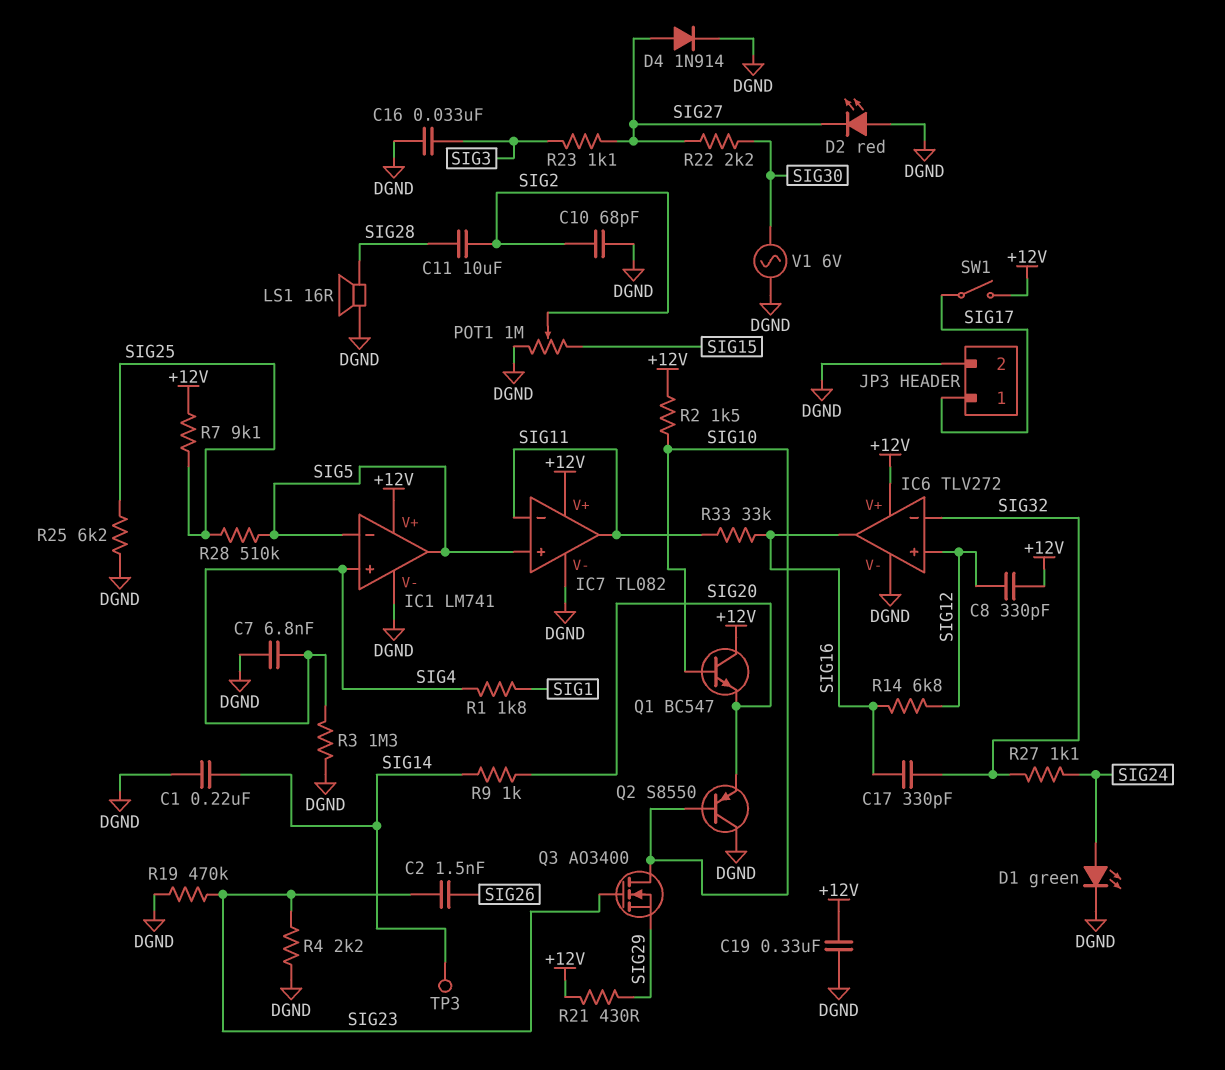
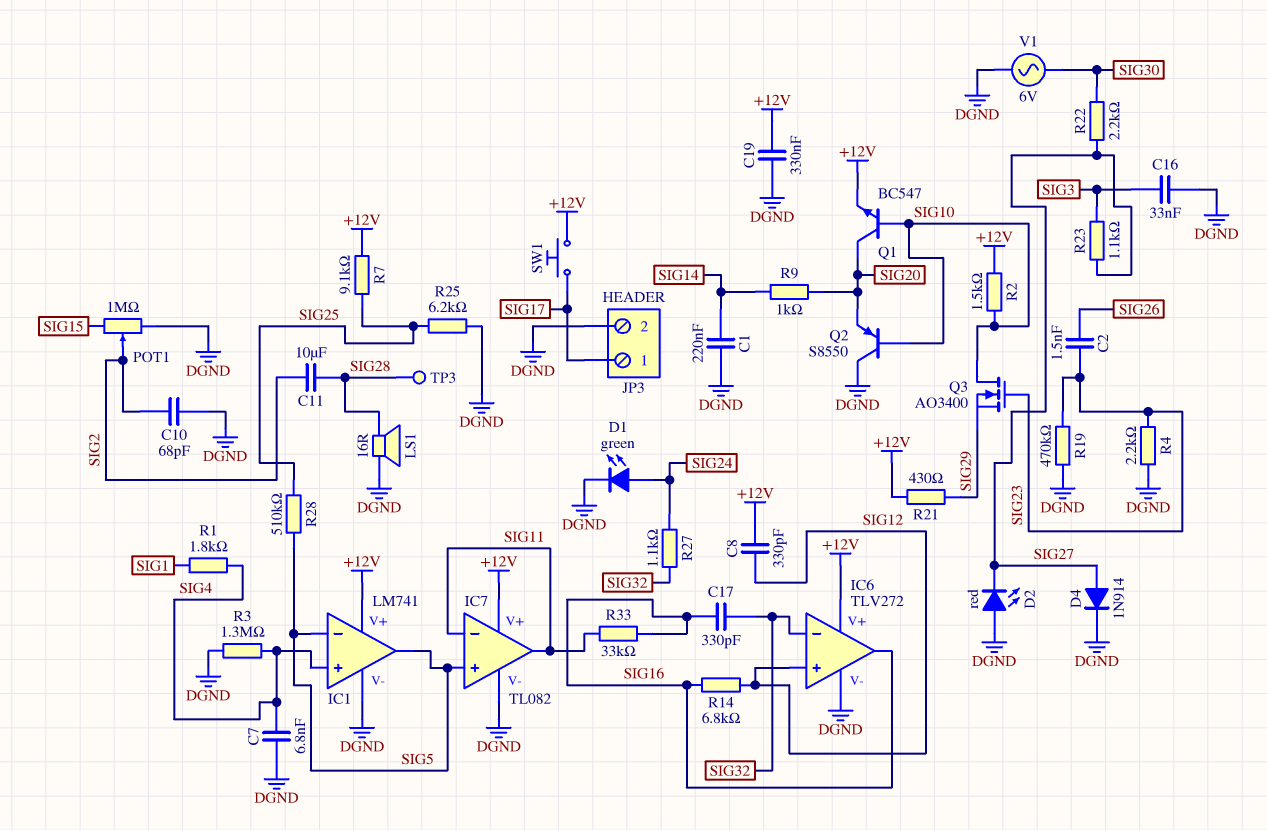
Q1: NPN BC547 (B SIG10, C +12V, E SIG20) -> NPN BC547 (B SIG10, C SIG20, E +12V)
SW1: switch (+12V, SIG17) -> button (+12V, SIG17)
TP3: test point (SIG14) -> test point (SIG28)

